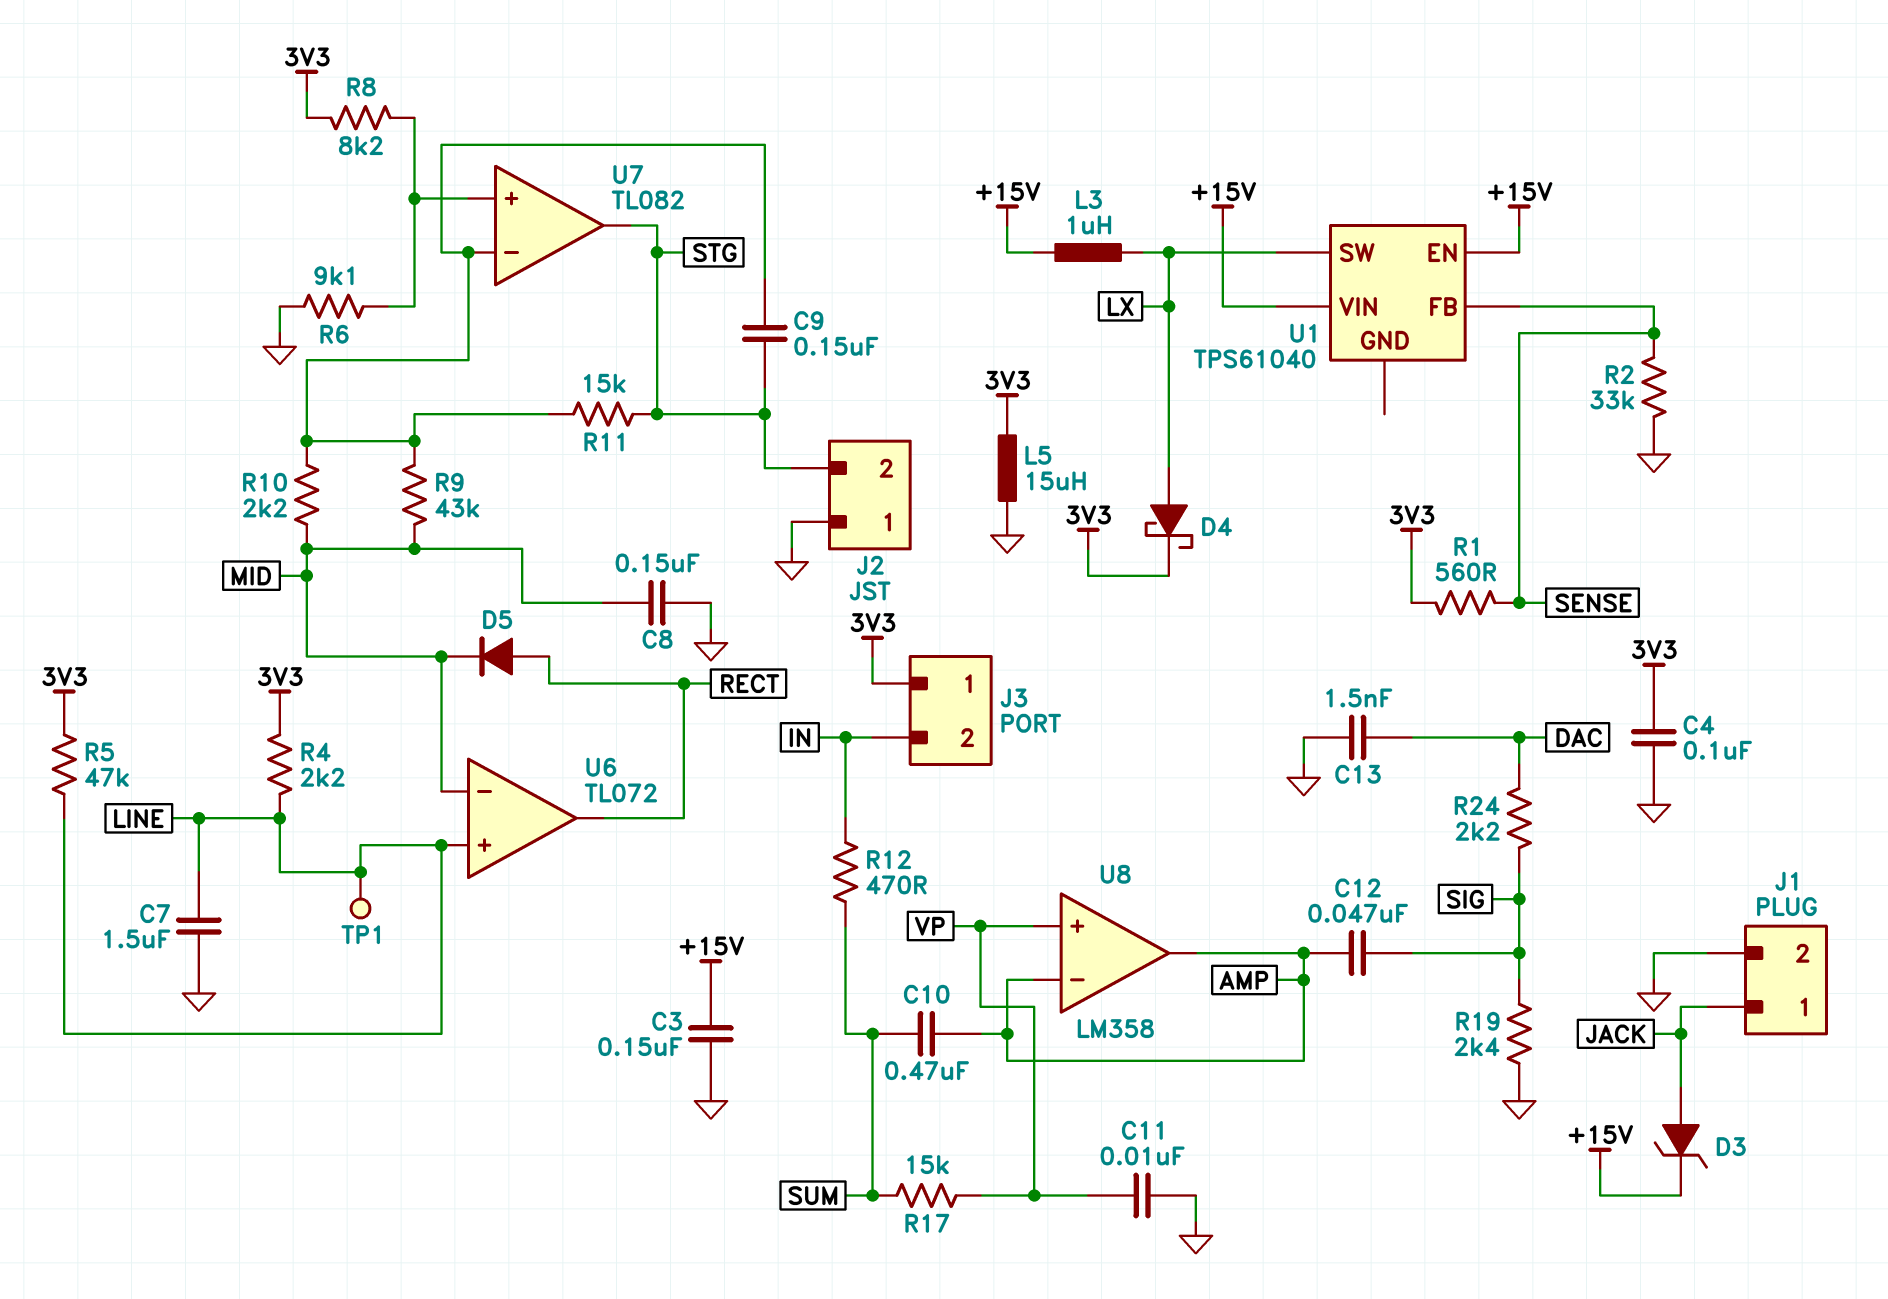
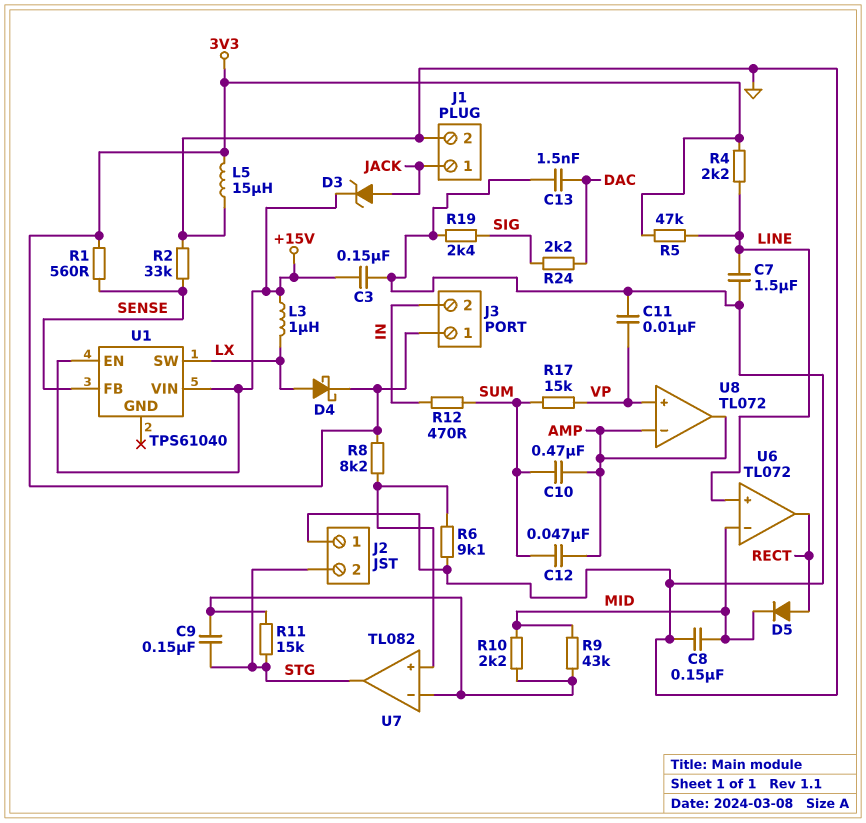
C4: 100nF (3V3, GND) -> none
C12: 47nF (AMP, SIG) -> 47nF (AMP, SUM)
TP1: test point (LINE) -> none
U8: LM358 -> TL072

